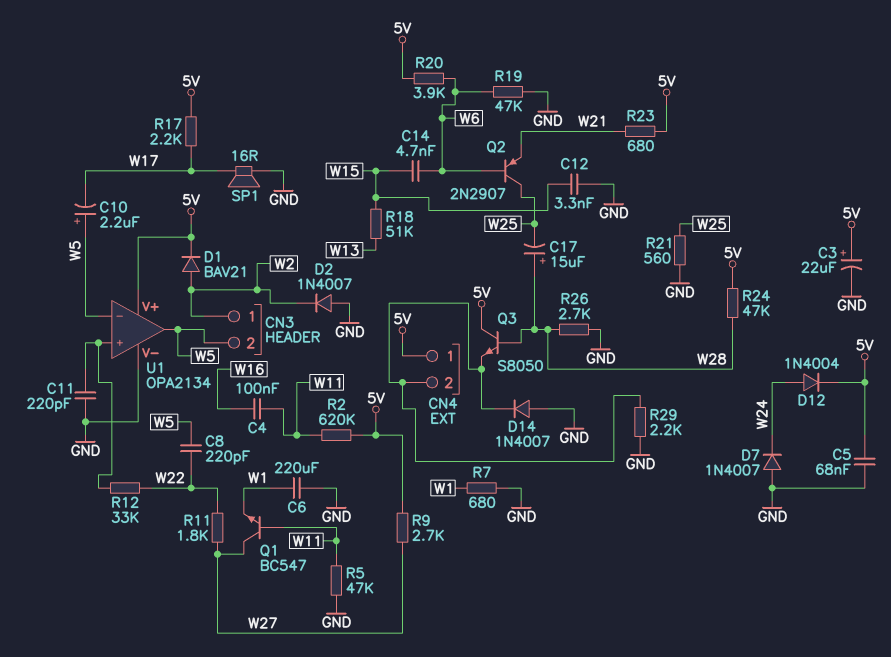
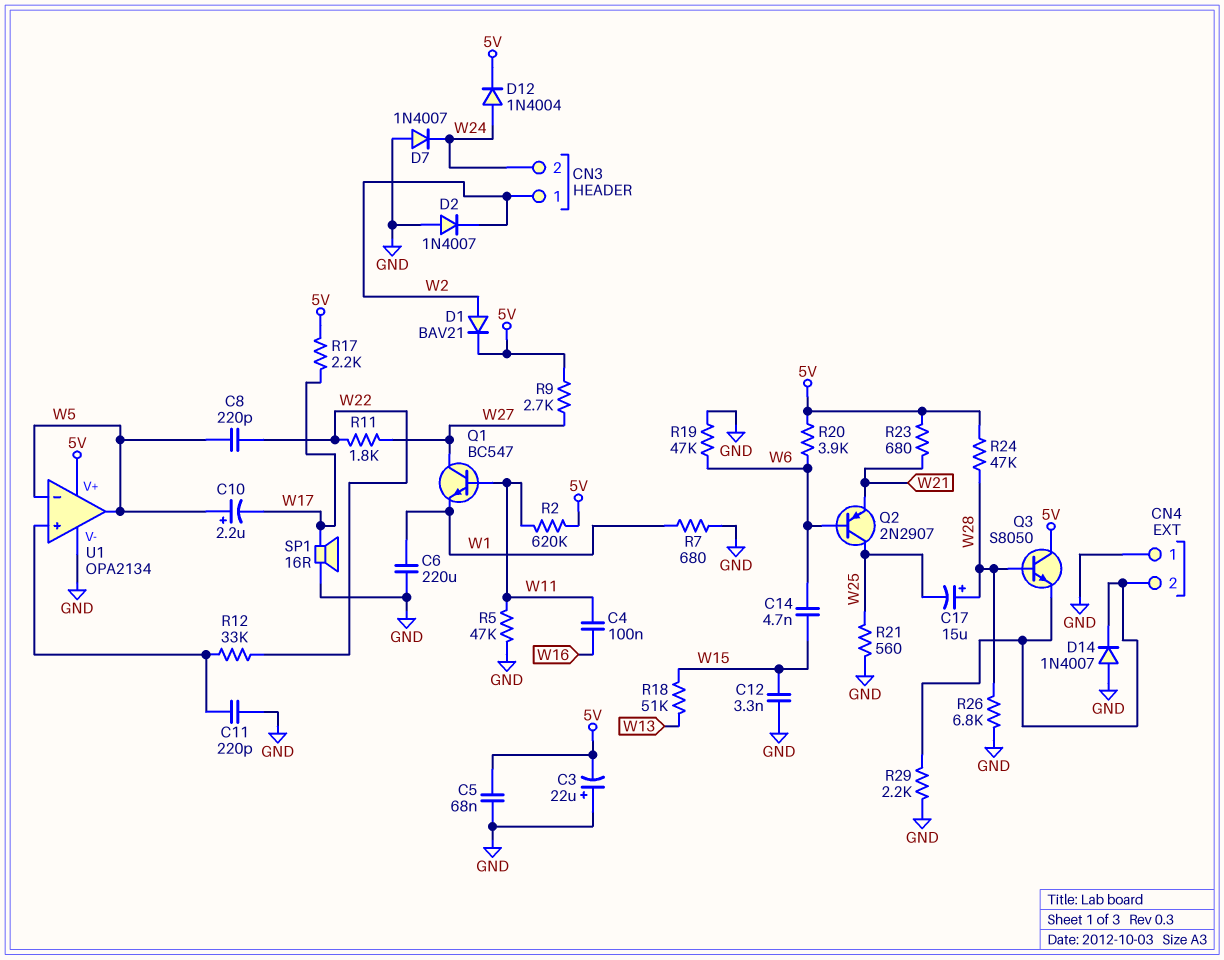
C3: 22uF (plus 5V, minus GND) -> 22uF (plus GND, minus 5V)
CN3 pin 2: W5 -> W24
CN4 pin 1: 5V -> GND
R26: 2.7k (GND, W28) -> 6.8k (GND, W28)

